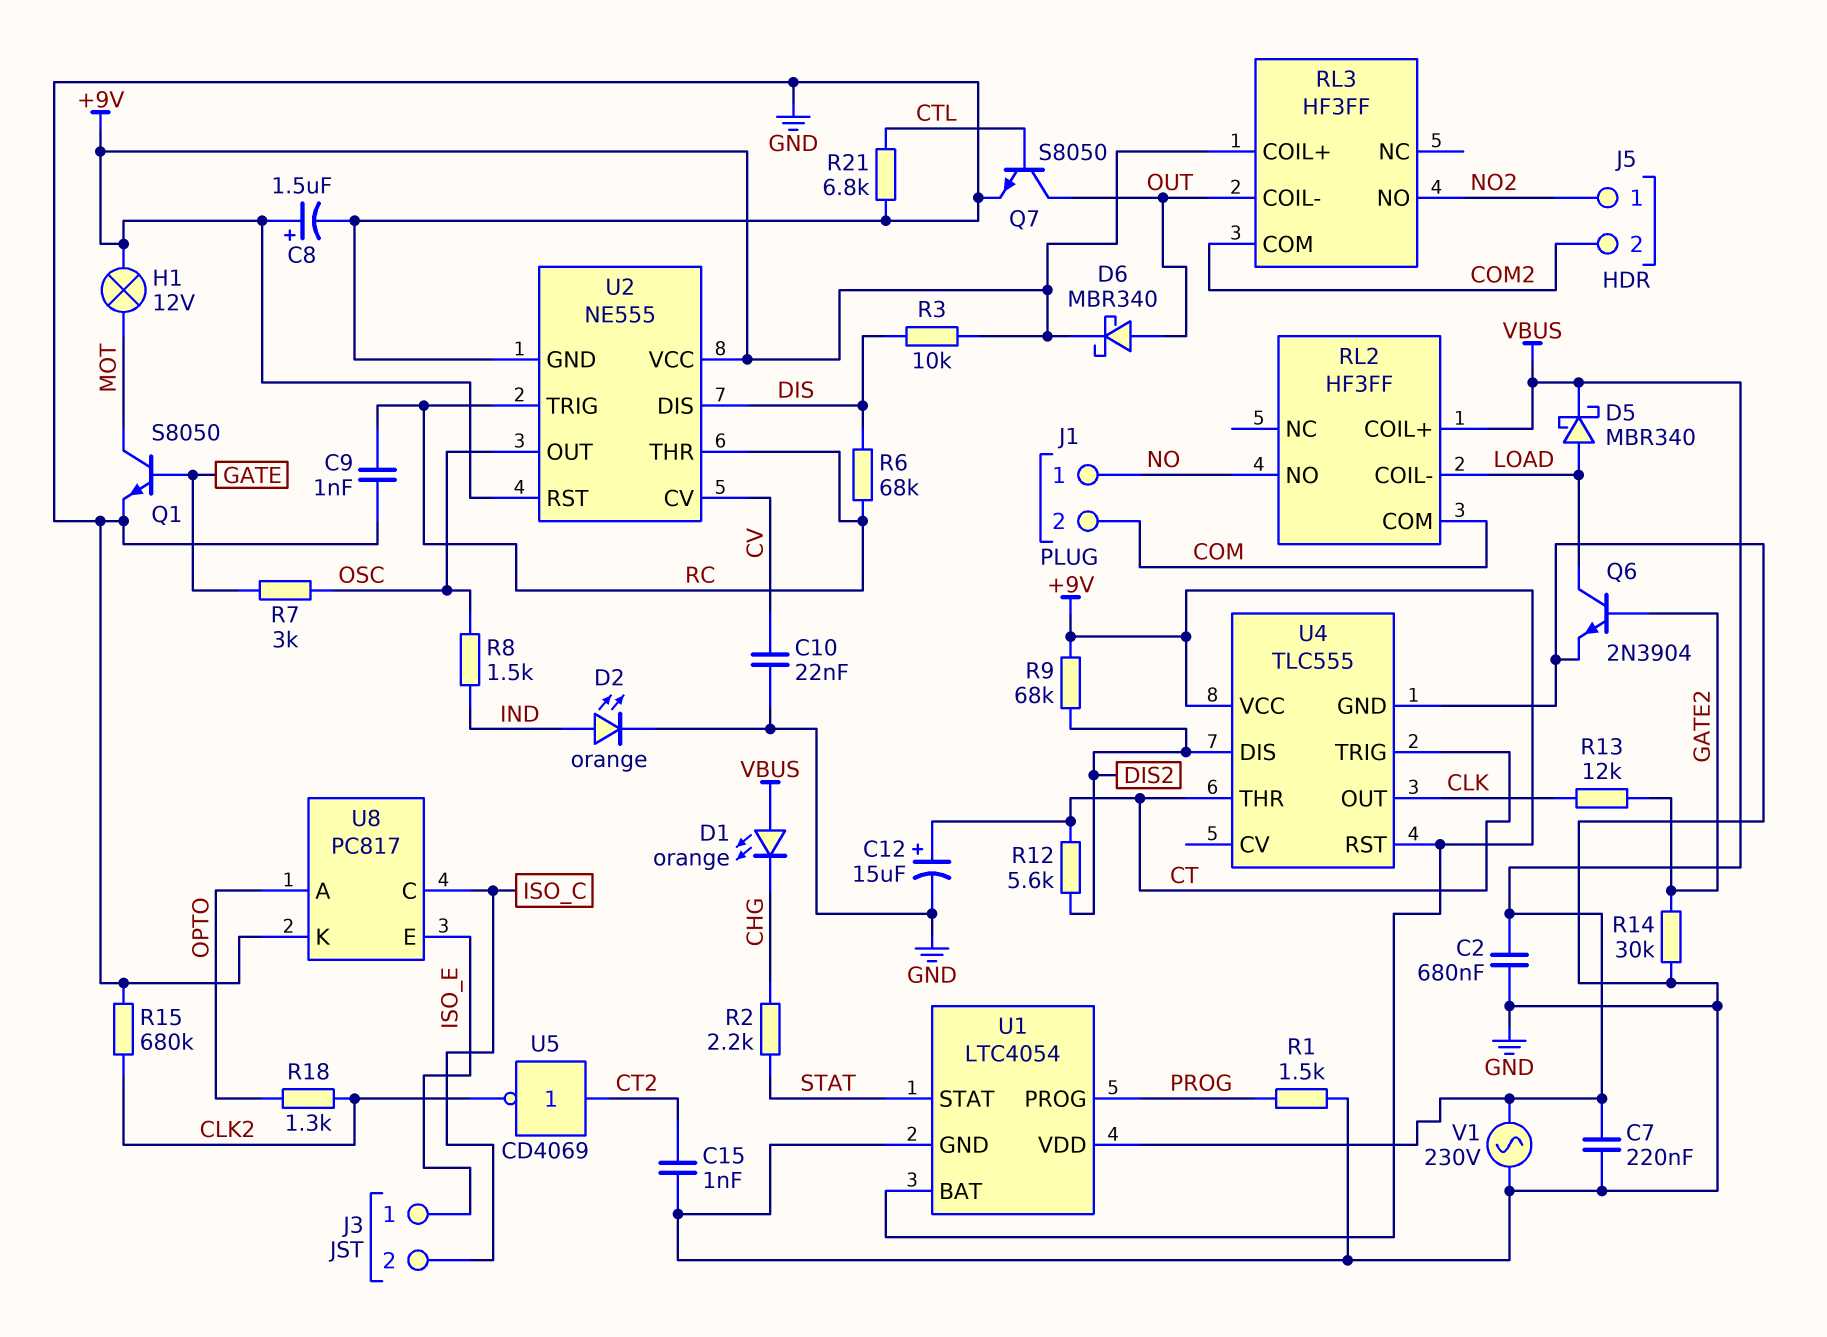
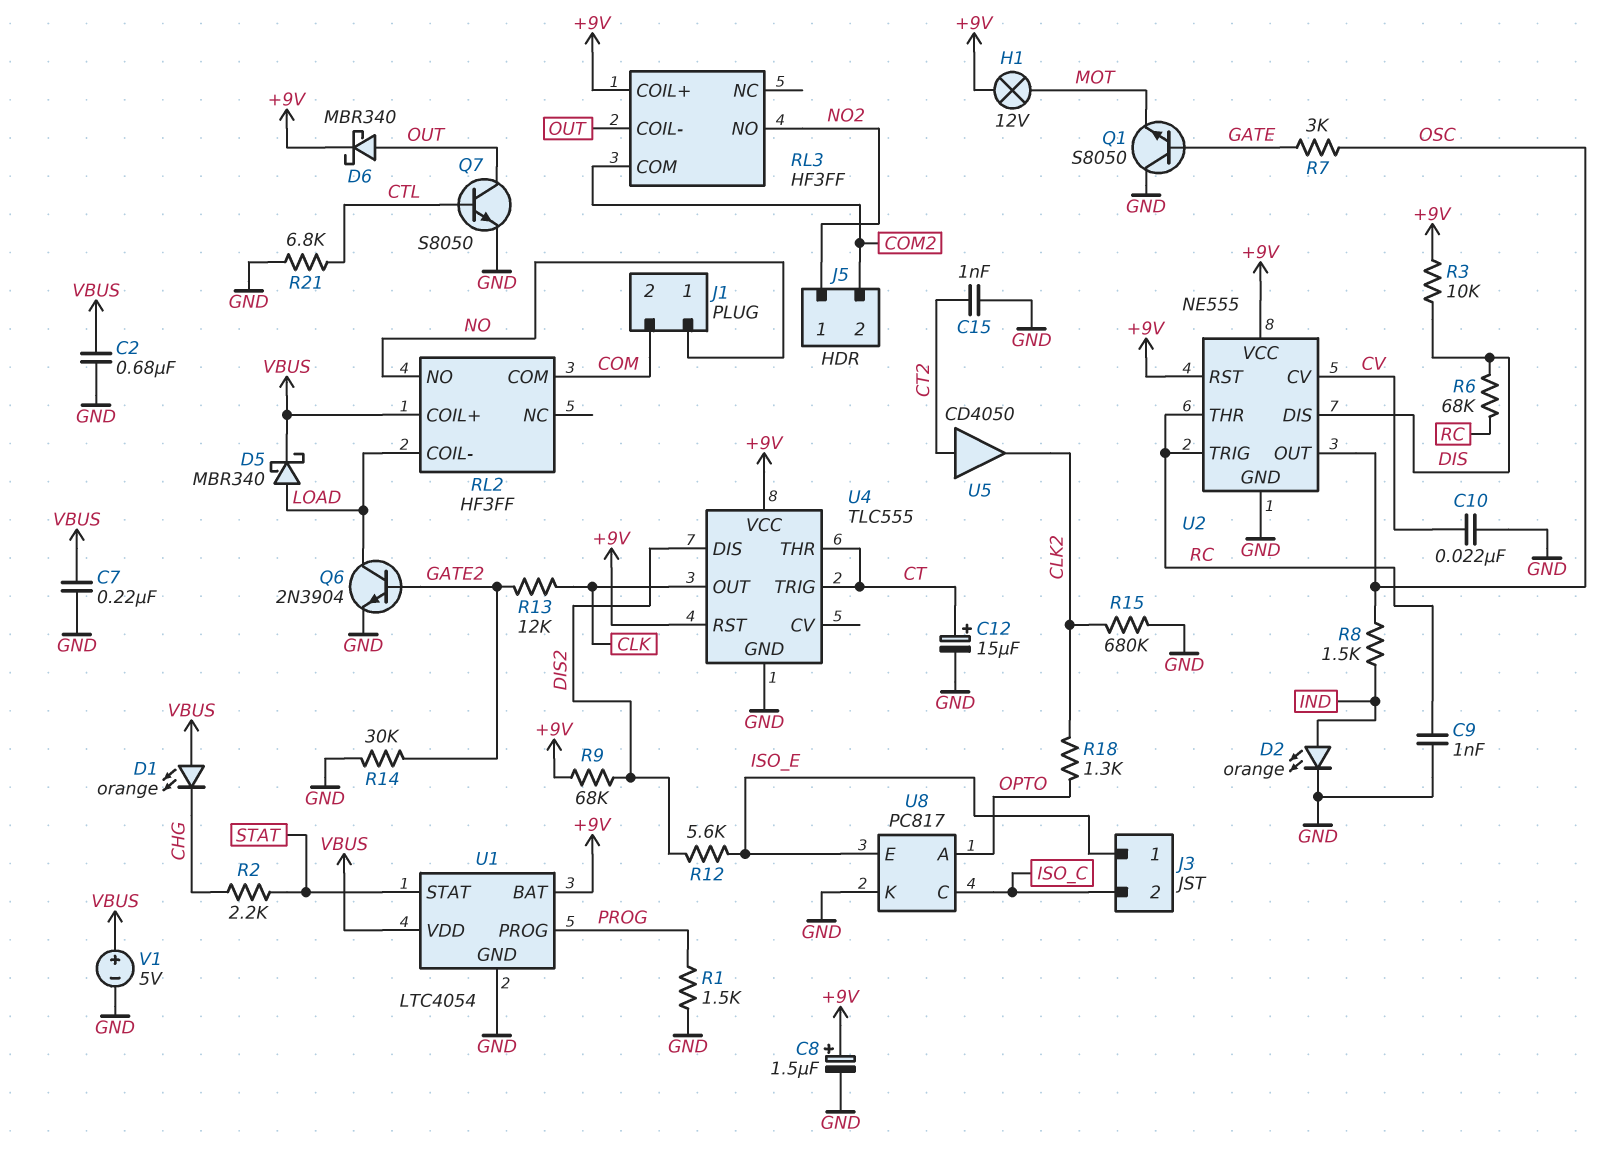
Q1: NPN S8050 (B GATE, C MOT, E GND) -> NPN S8050 (B GATE, C GND, E MOT)
R12: 5.6k (CT, DIS2) -> 5.6k (DIS2, ISO_E)
U5: NOT CD4069 (in CT2, out CLK2) -> buffer CD4050 (in CT2, out CLK2)
V1: AC 230V (GND, VBUS) -> 5V (plus VBUS, minus GND)

